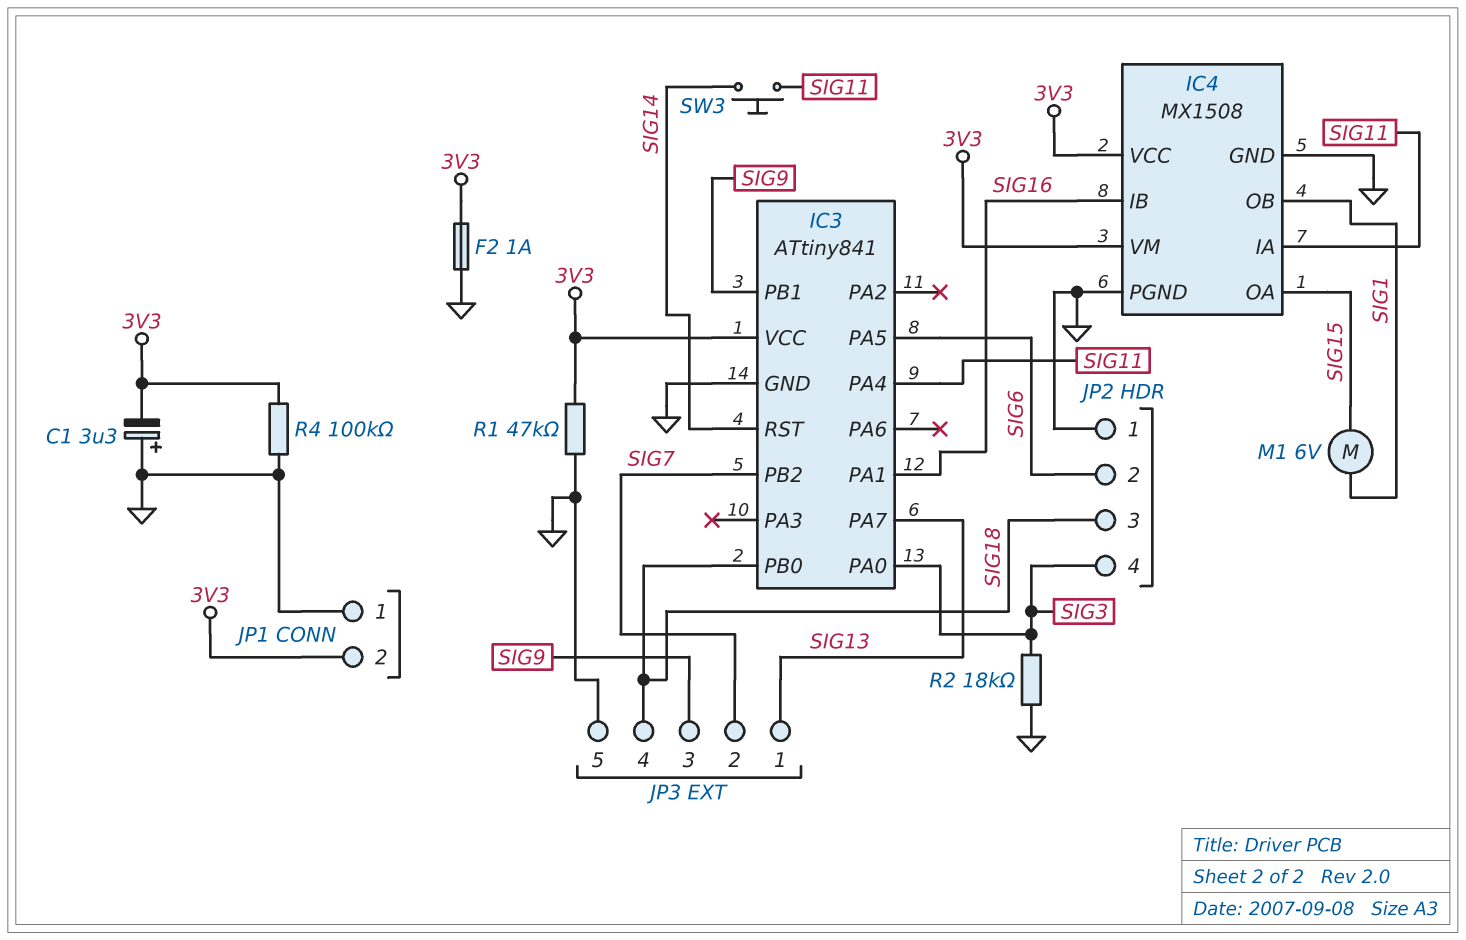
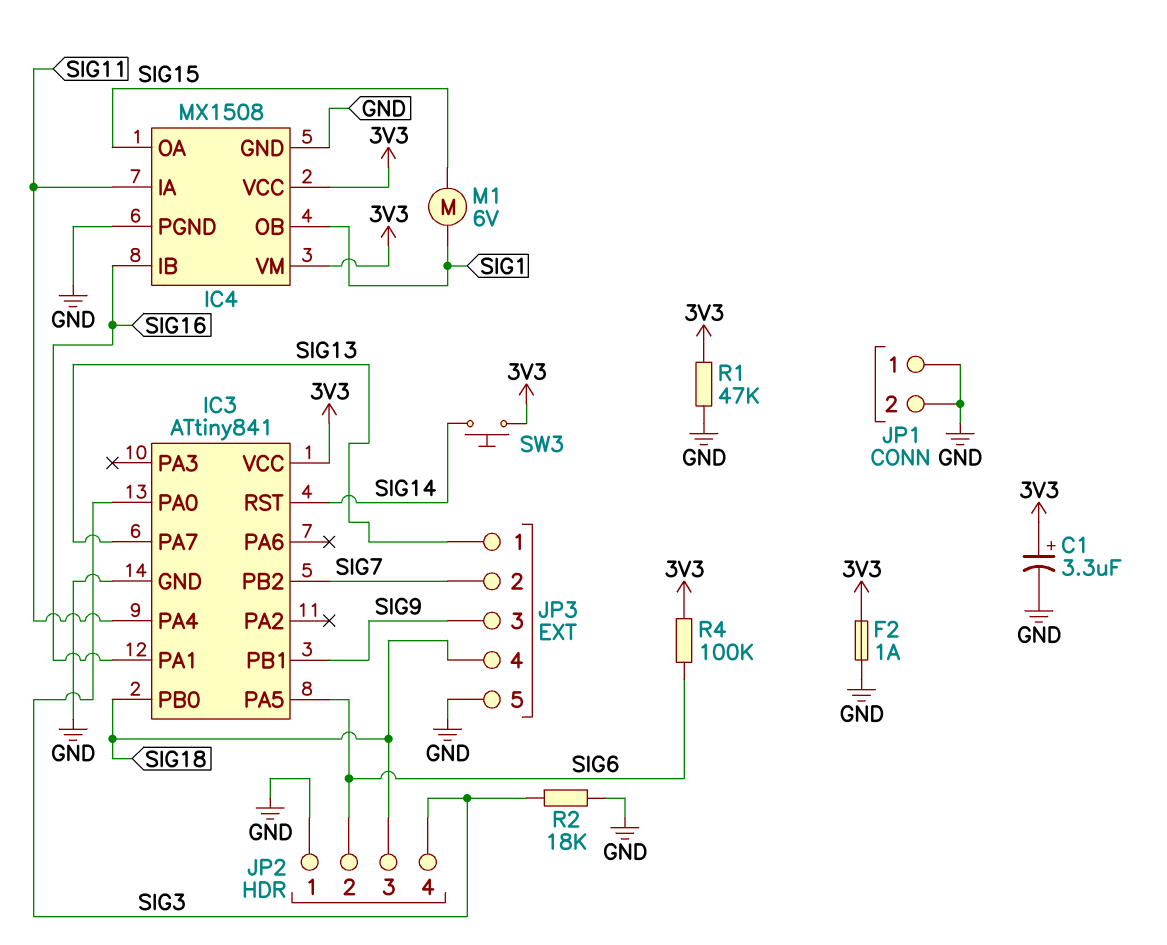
C1: 3.3uF (plus GND, minus 3V3) -> 3.3uF (plus 3V3, minus GND)
JP1 pin 2: 3V3 -> GND
R4: 100k (3V3, GND) -> 100k (3V3, SIG6)
SW3: button (SIG11, SIG14) -> button (3V3, SIG14)

